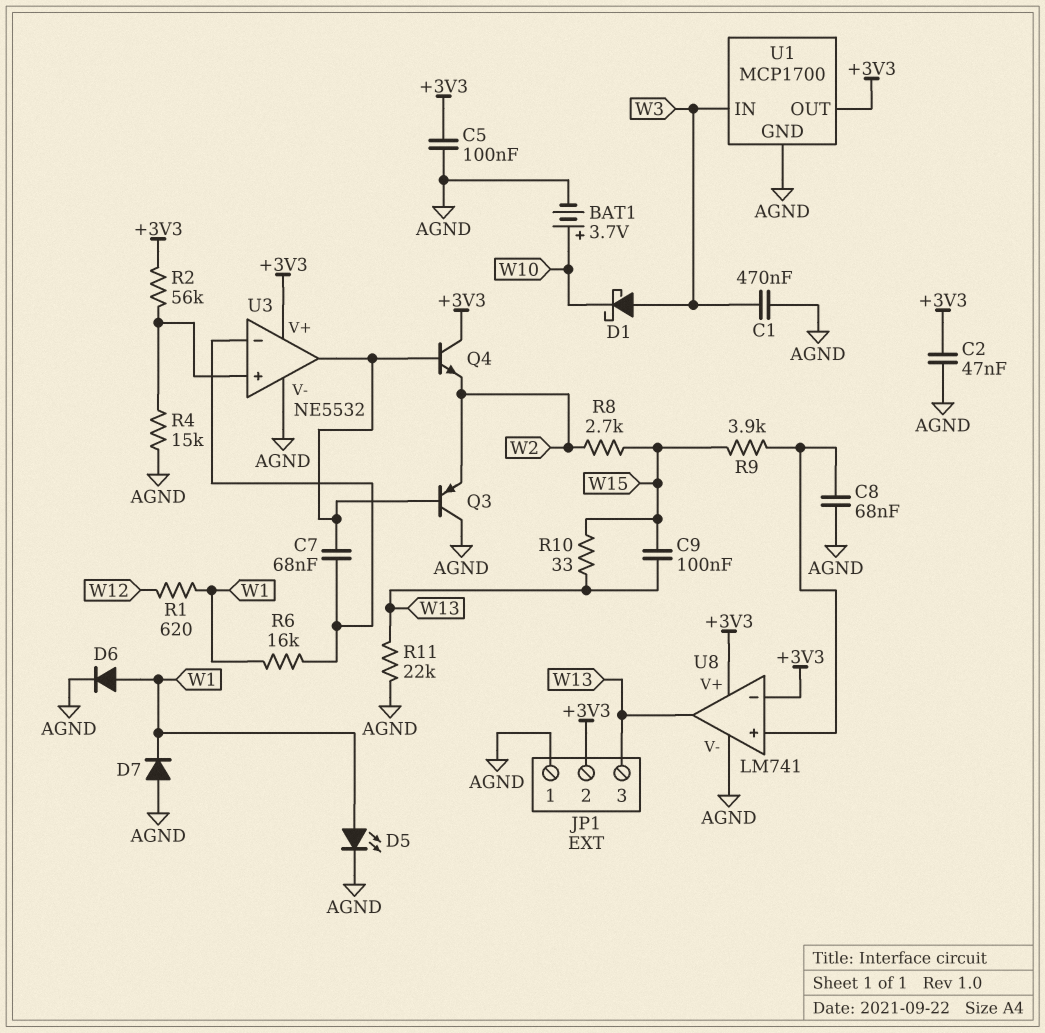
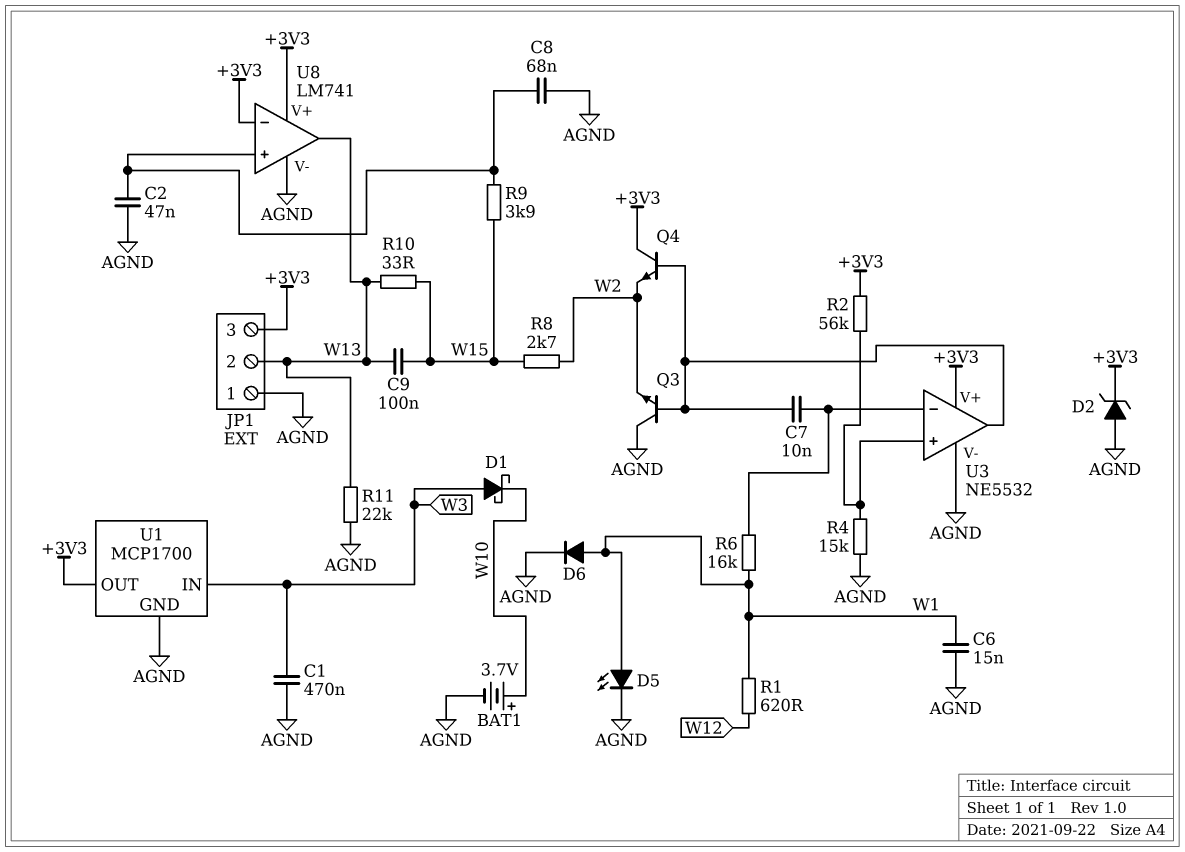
C2: 47nF (+3V3, AGND) -> 47nF (AGND, U8/in+)
C5: 100nF (+3V3, AGND) -> none
C6: none -> 15nF (AGND, W1)
C7: 68nF (U3/in-, U3/out) -> 10nF (U3/in-, U3/out)
D2: none -> zener (A AGND, K +3V3)
D7: diode (A AGND, K W1) -> none
JP1 pin 2: +3V3 -> W13
JP1 pin 3: W13 -> +3V3
Q3: PNP (B U3/out, C AGND, E W2) -> NPN (B U3/out, C AGND, E W2)

